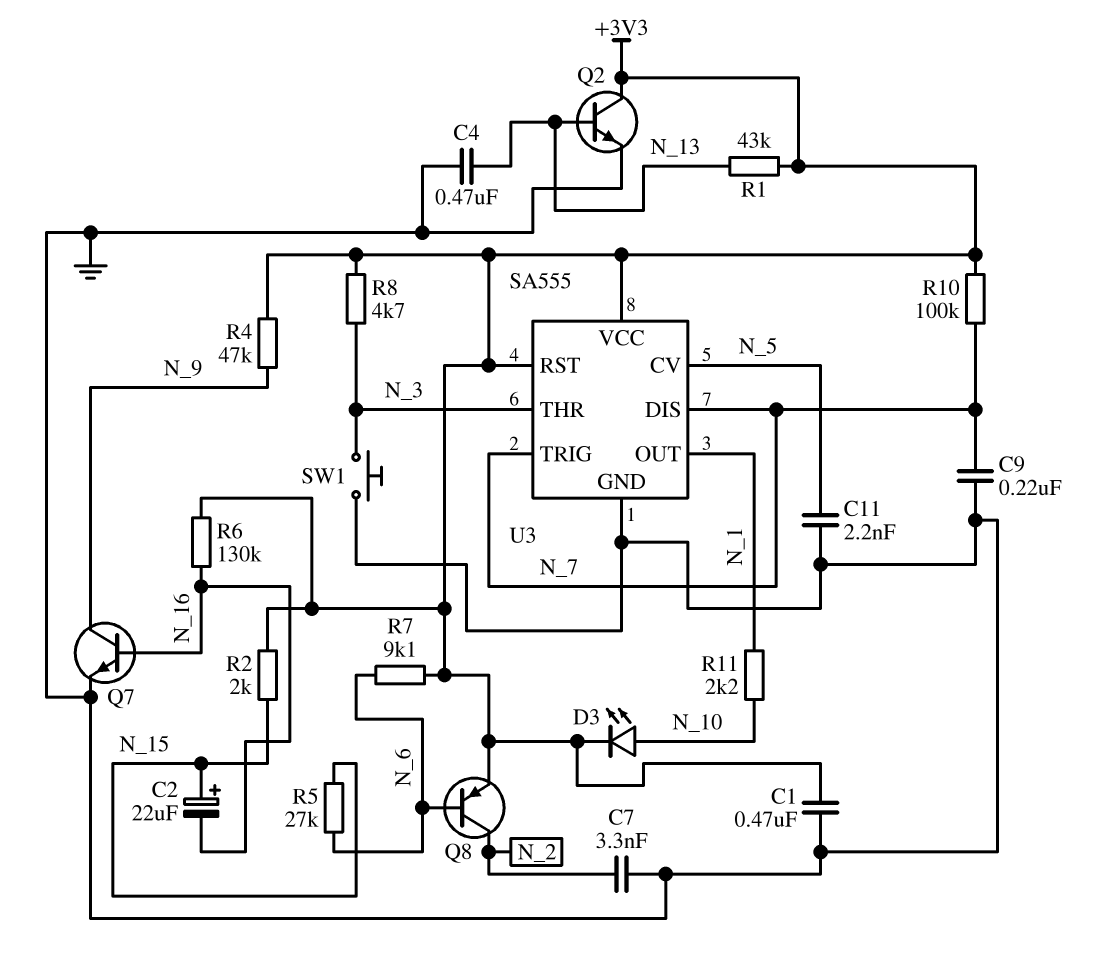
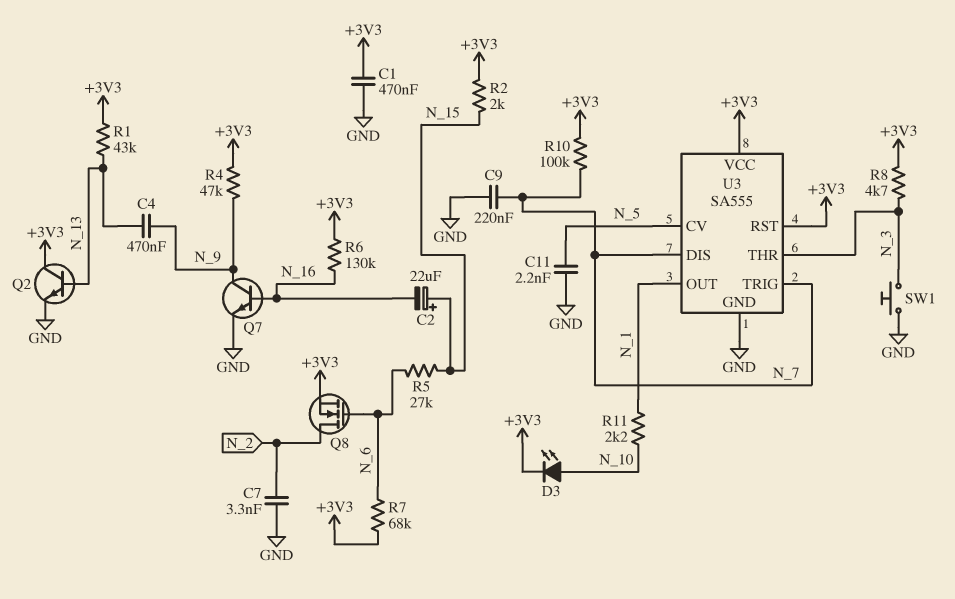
C4: 470nF (GND, N_13) -> 470nF (N_9, N_13)
Q8: PNP (B N_6, C N_2, E +3V3) -> NMOS (G N_6, D N_2, S +3V3)
R7: 9.1k (+3V3, N_6) -> 68k (+3V3, N_6)

